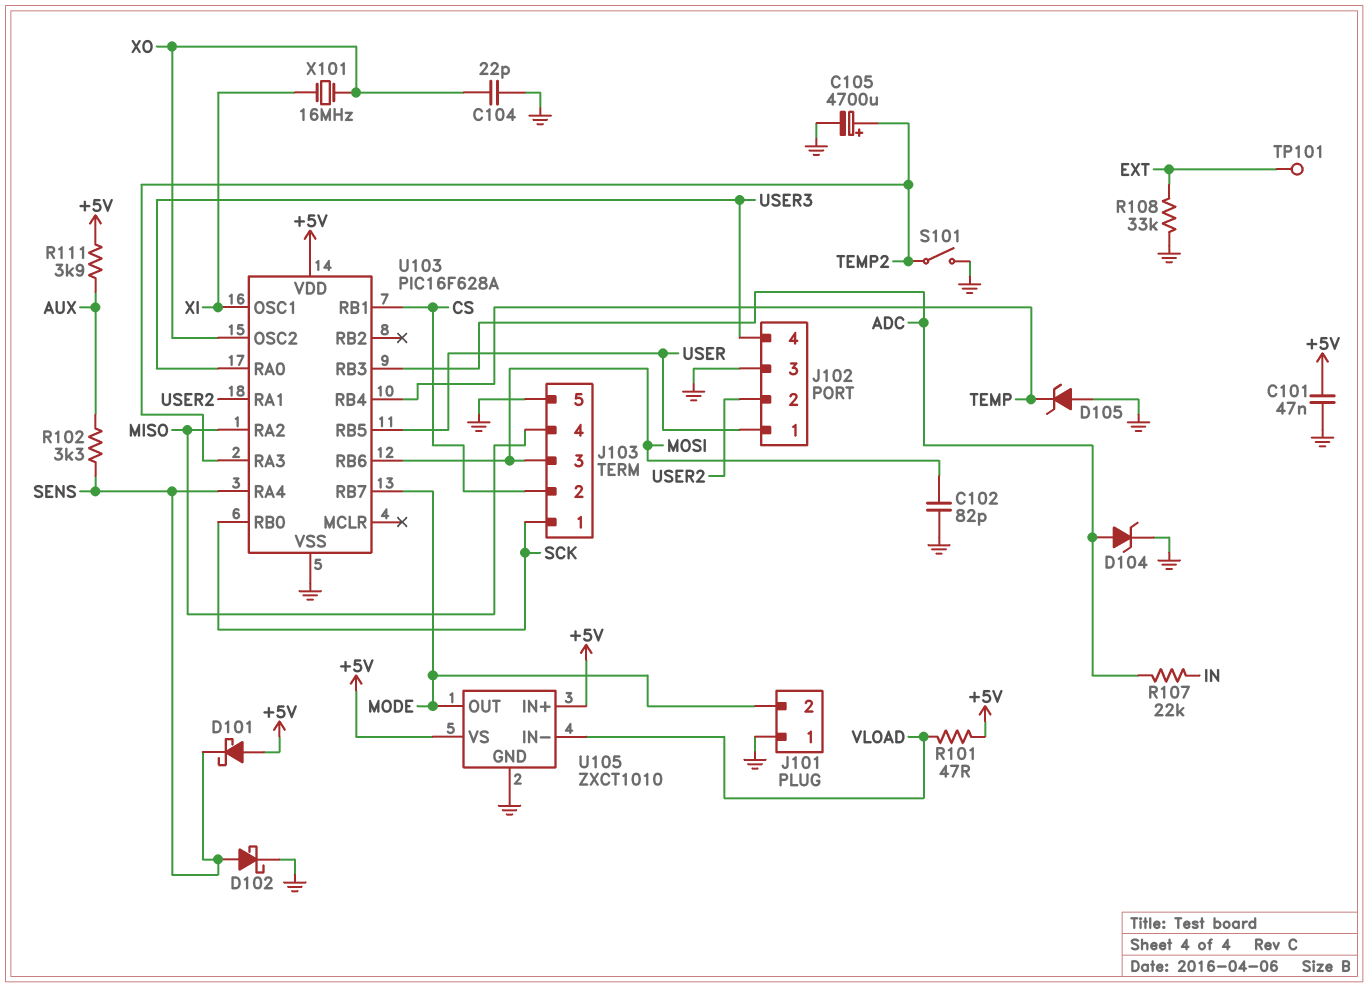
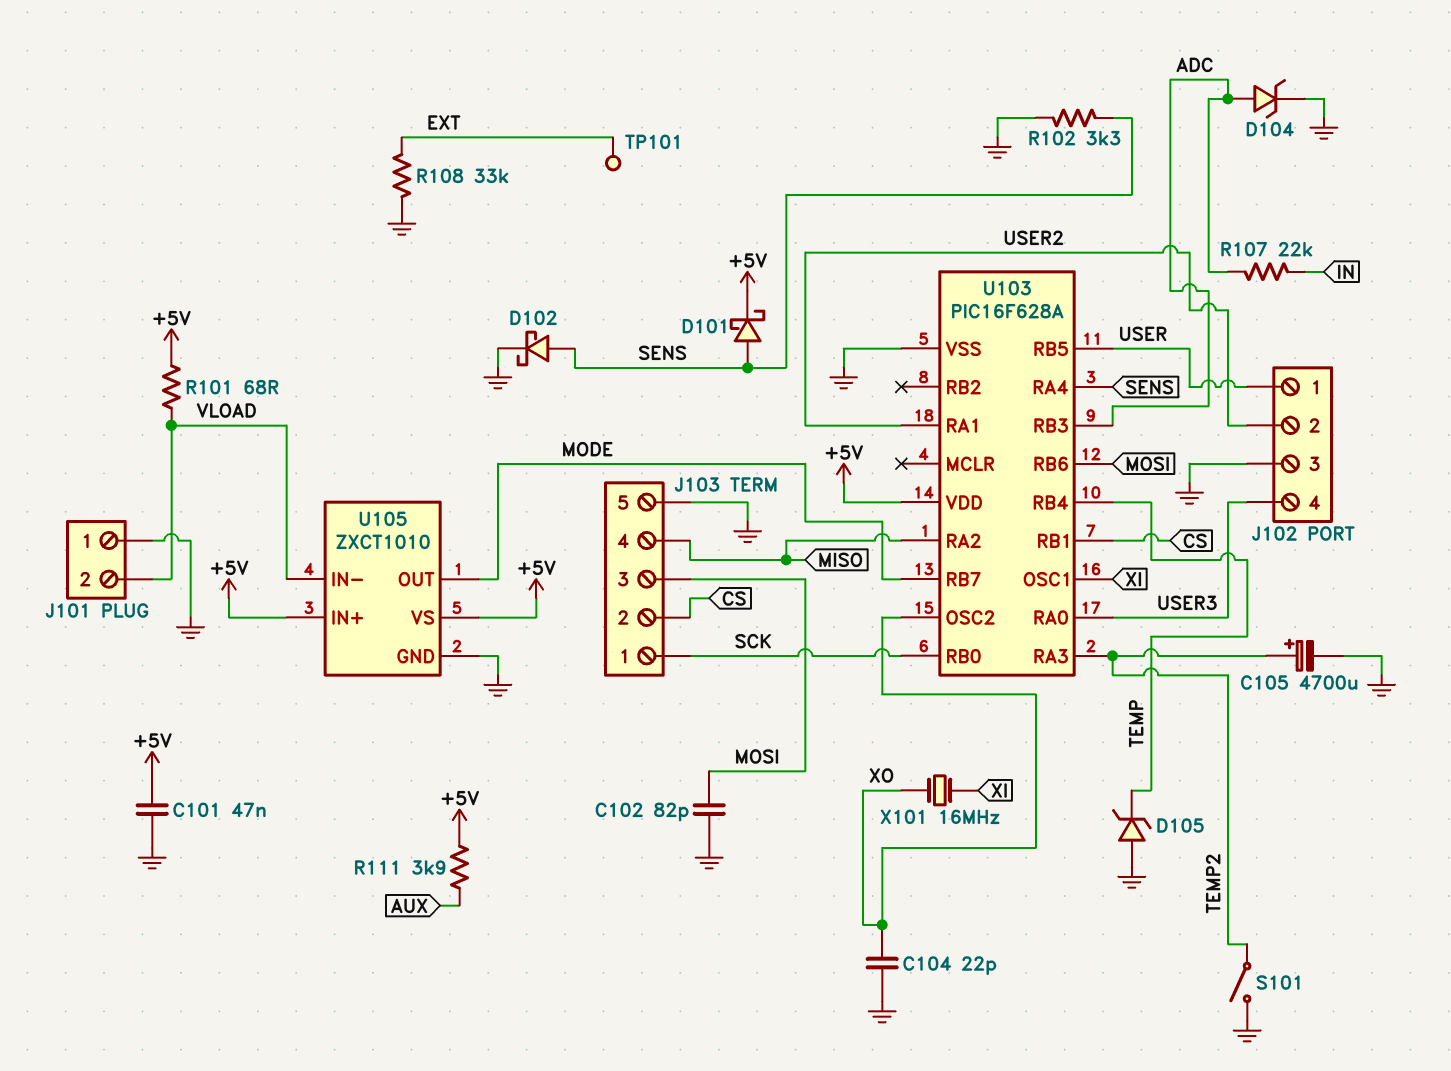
D101: schottky (A +5V, K SENS) -> schottky (A SENS, K +5V)
J101 pin 2: MODE -> VLOAD
R101: 47 (+5V, VLOAD) -> 68 (+5V, VLOAD)
R102: 3.3k (AUX, SENS) -> 3.3k (GND, SENS)

